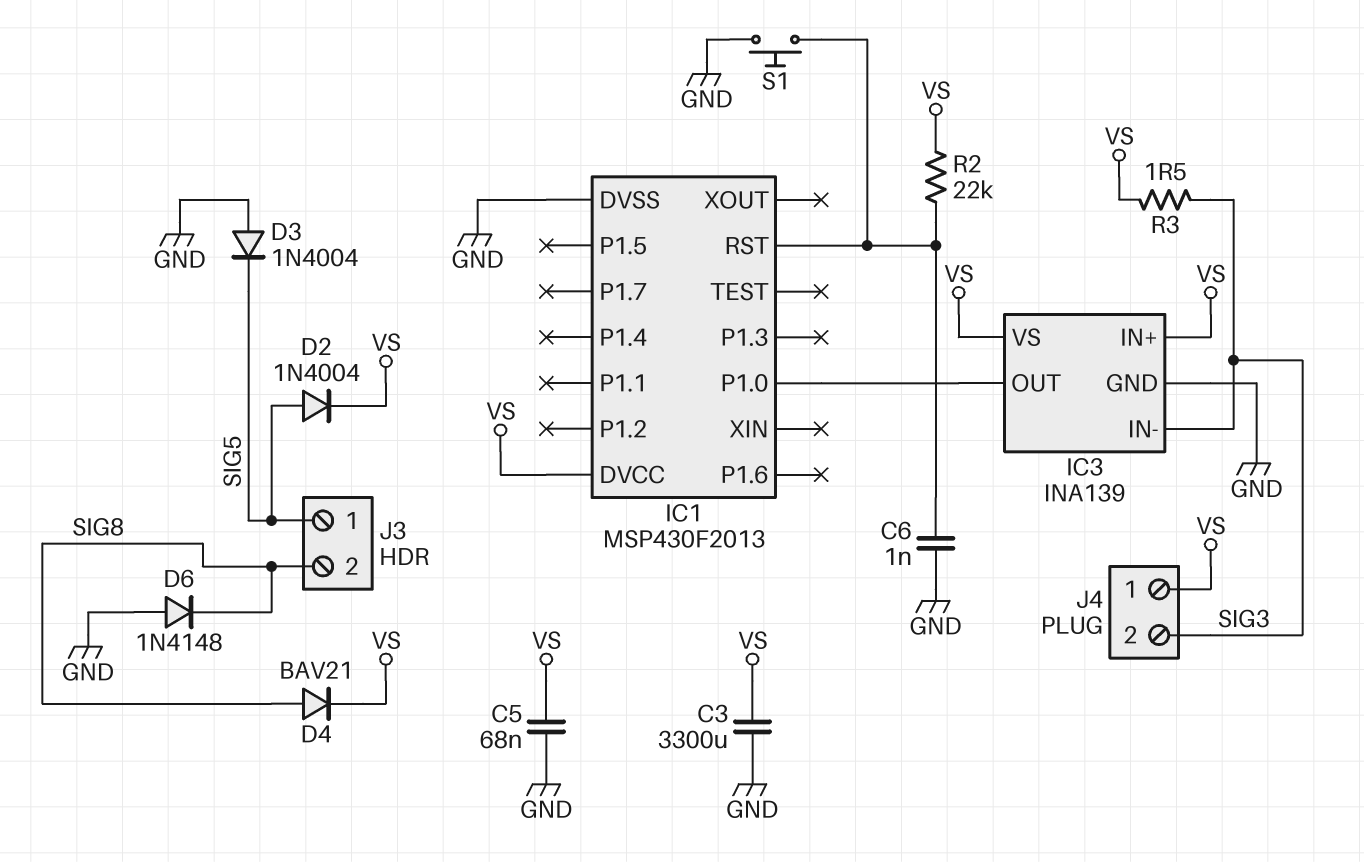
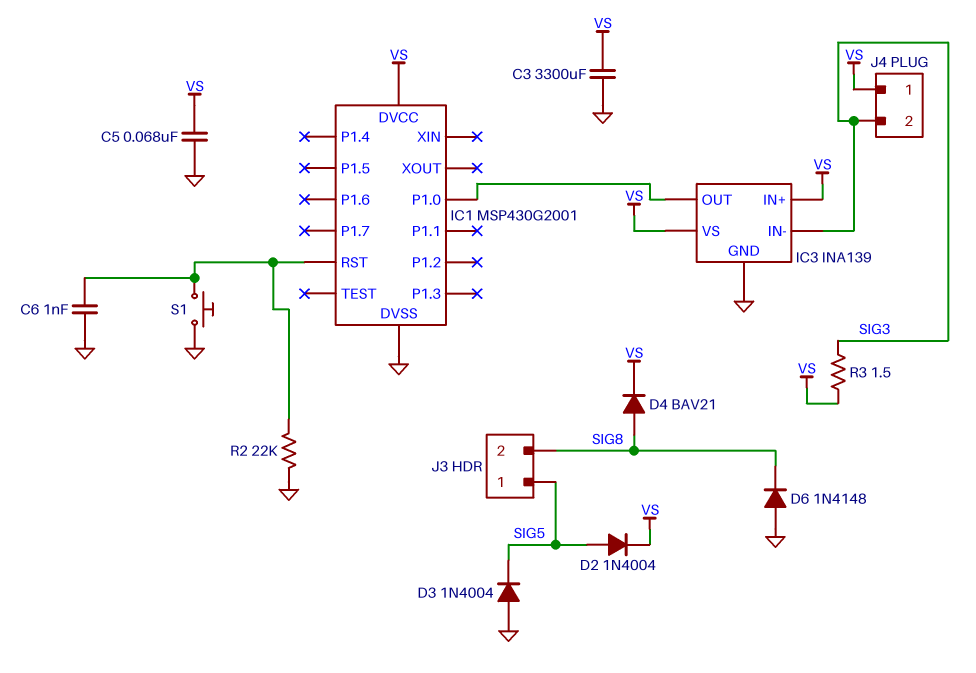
IC1: MSP430F2013 -> MSP430G2001
R2: 22k (IC1/RST, VS) -> 22k (GND, IC1/RST)

